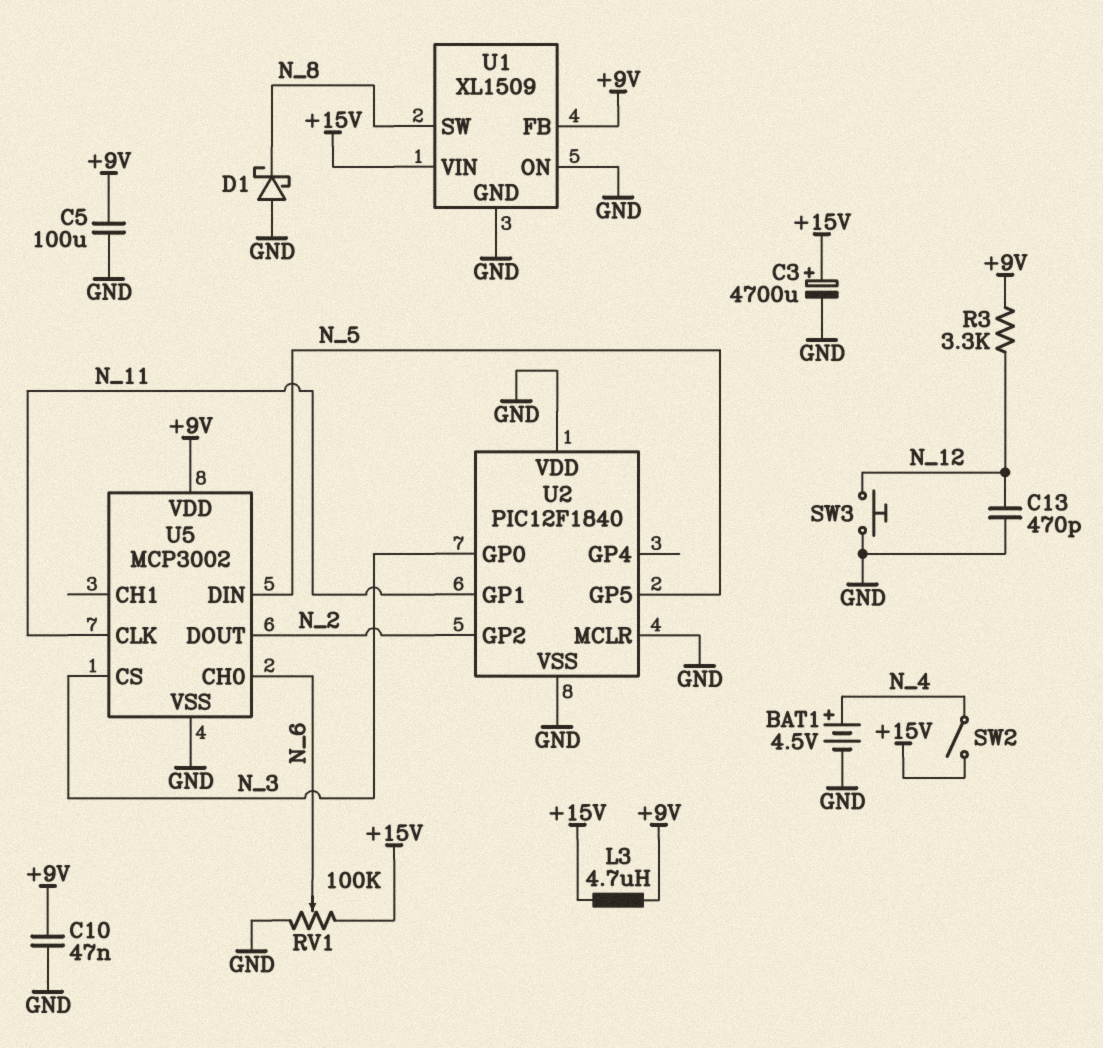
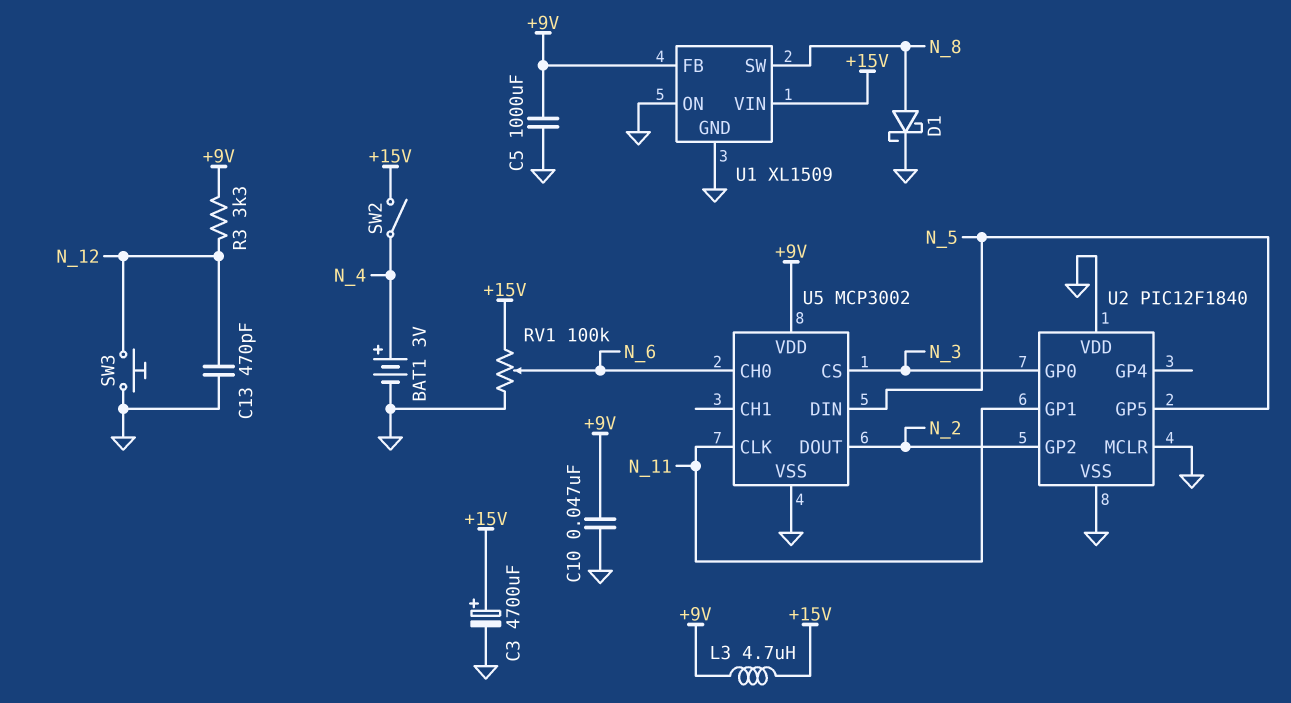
BAT1: 4.5V (plus N_4, minus GND) -> 3V (plus N_4, minus GND)
C5: 100uF (+9V, GND) -> 1000uF (+9V, GND)
D1: schottky (A GND, K N_8) -> schottky (A N_8, K GND)

